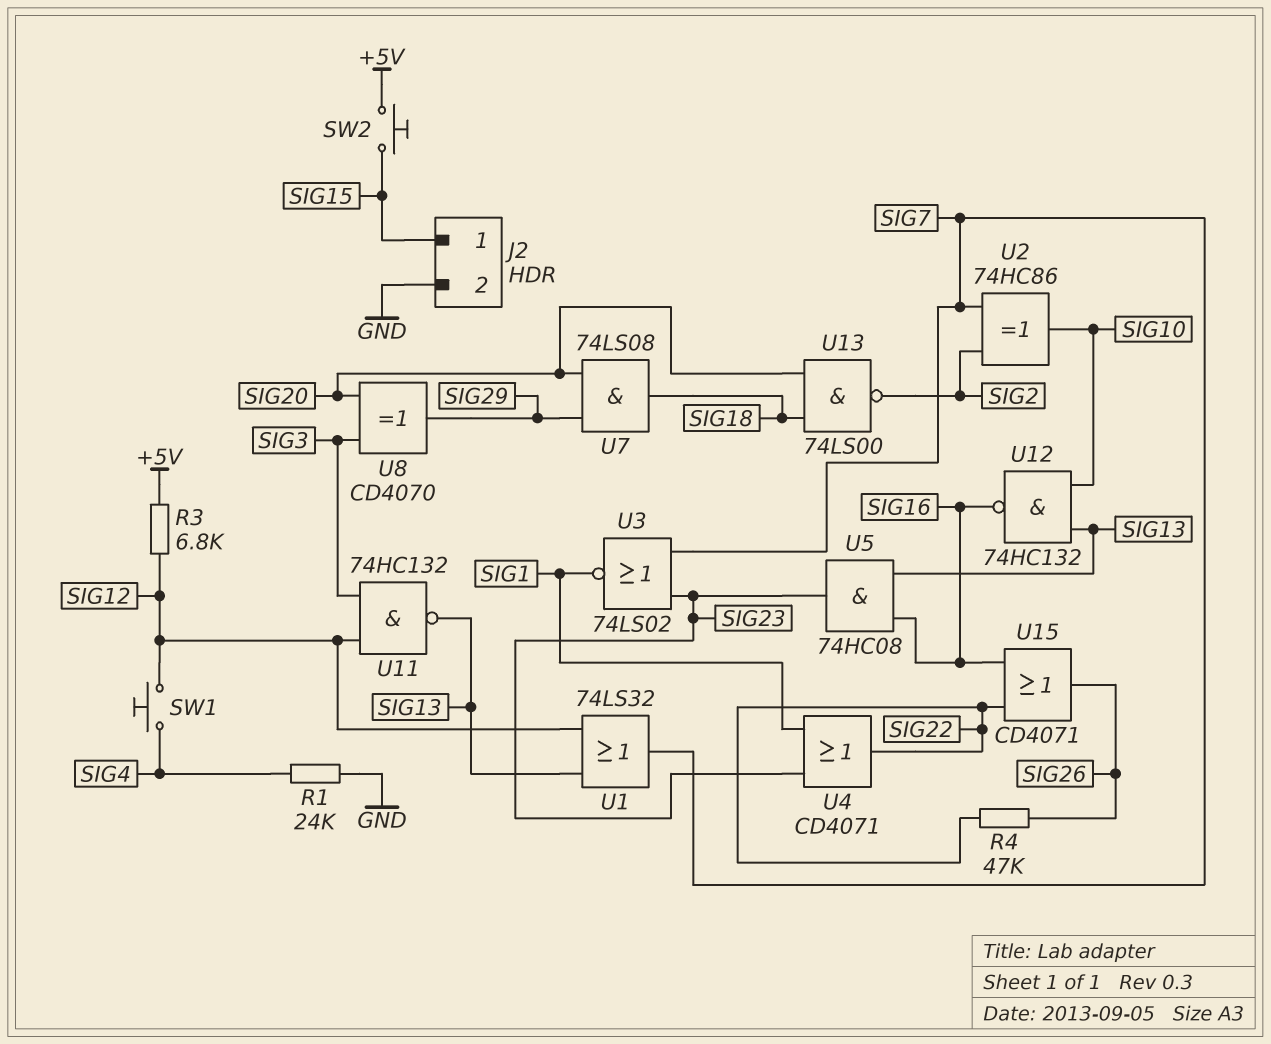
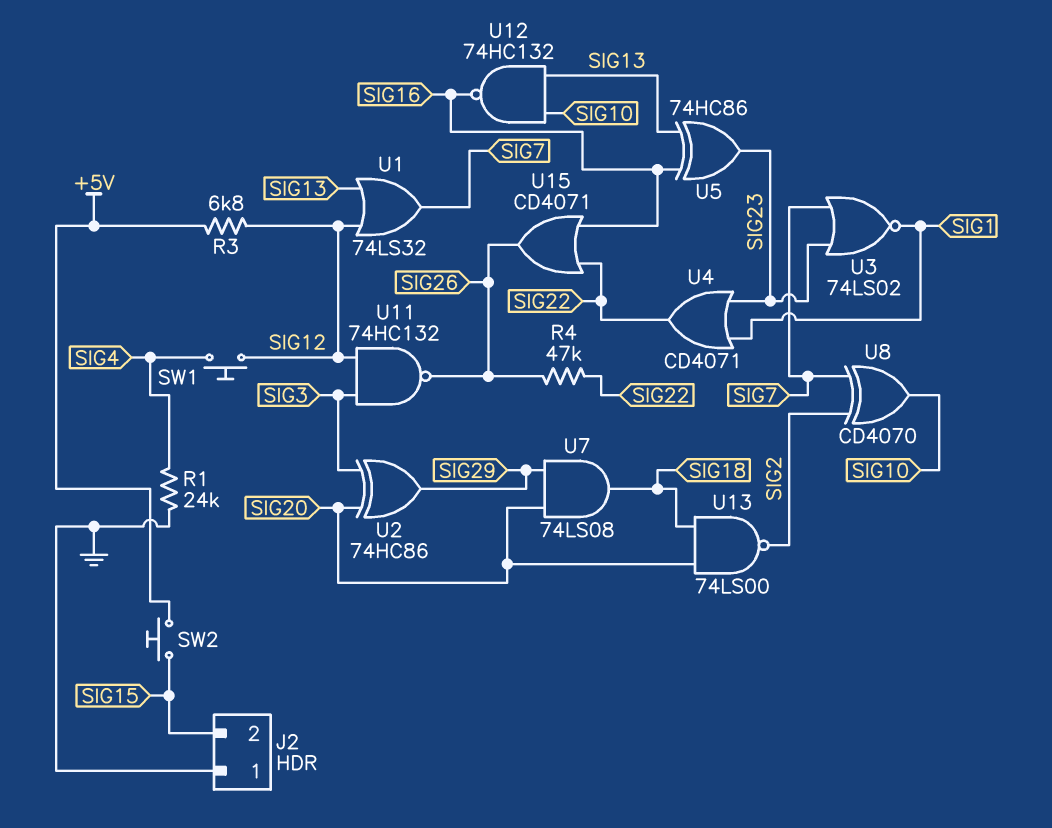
J2 pin 1: SIG15 -> GND
J2 pin 2: GND -> SIG15
U2: XOR 74HC86 (in SIG2, in SIG7, out SIG10) -> XOR 74HC86 (in SIG3, in SIG20, out SIG29)
U5: AND 74HC08 (in SIG13, in SIG16, out SIG23) -> XOR 74HC86 (in SIG13, in SIG16, out SIG23)
U8: XOR CD4070 (in SIG3, in SIG20, out SIG29) -> XOR CD4070 (in SIG2, in SIG7, out SIG10)
U11: NAND 74HC132 (in SIG3, in SIG12, out SIG13) -> NAND 74HC132 (in SIG3, in SIG12, out SIG26)

